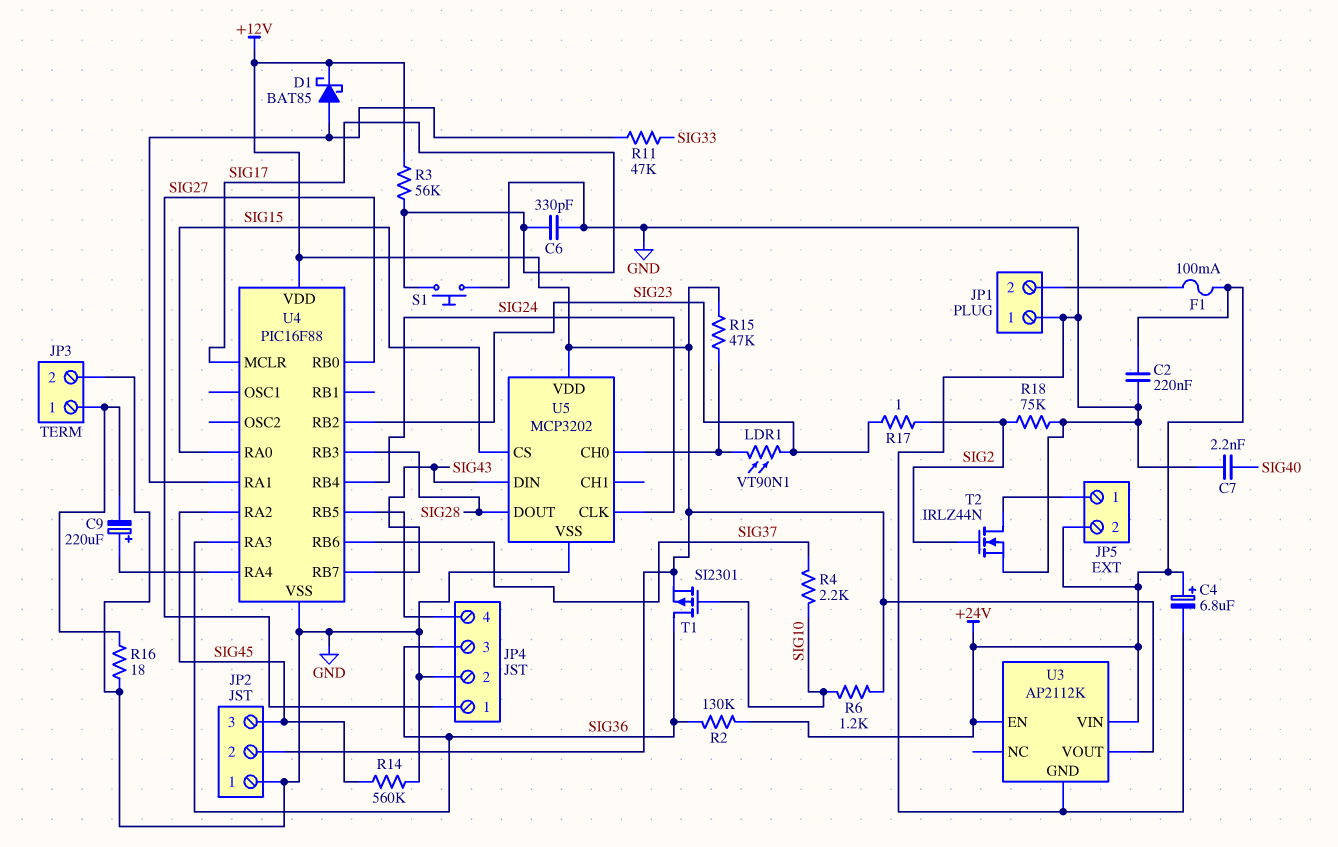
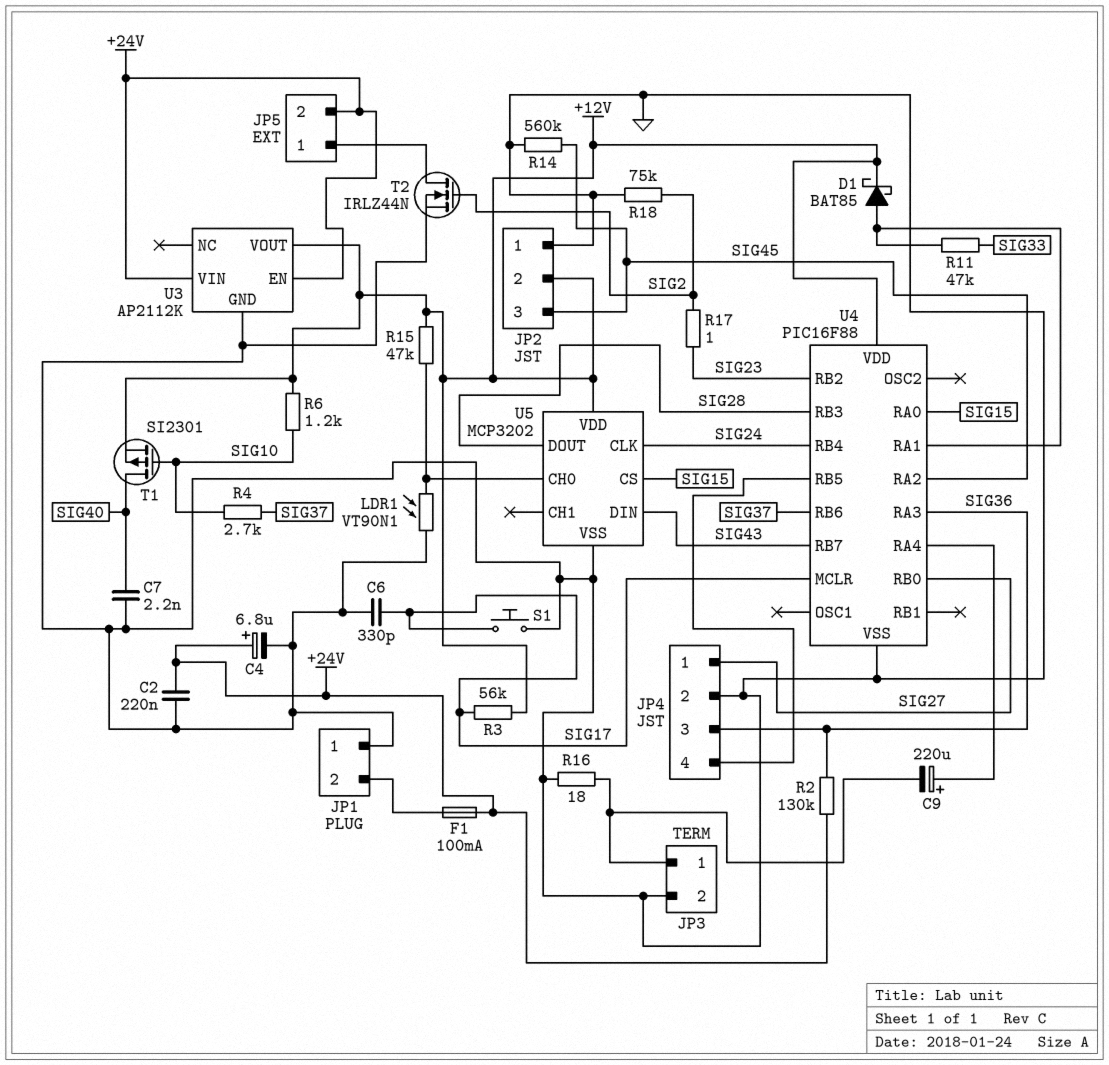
LDR1: VT90N1 (SIG23, U5/CH0) -> VT90N1 (GND, U5/CH0)
R4: 2.2k (SIG10, SIG37) -> 2.7k (SIG10, SIG37)
T1: PMOS SI2301 (G SIG10, D SIG36, S +12V) -> PMOS SI2301 (G SIG10, D SIG40, S +12V)

